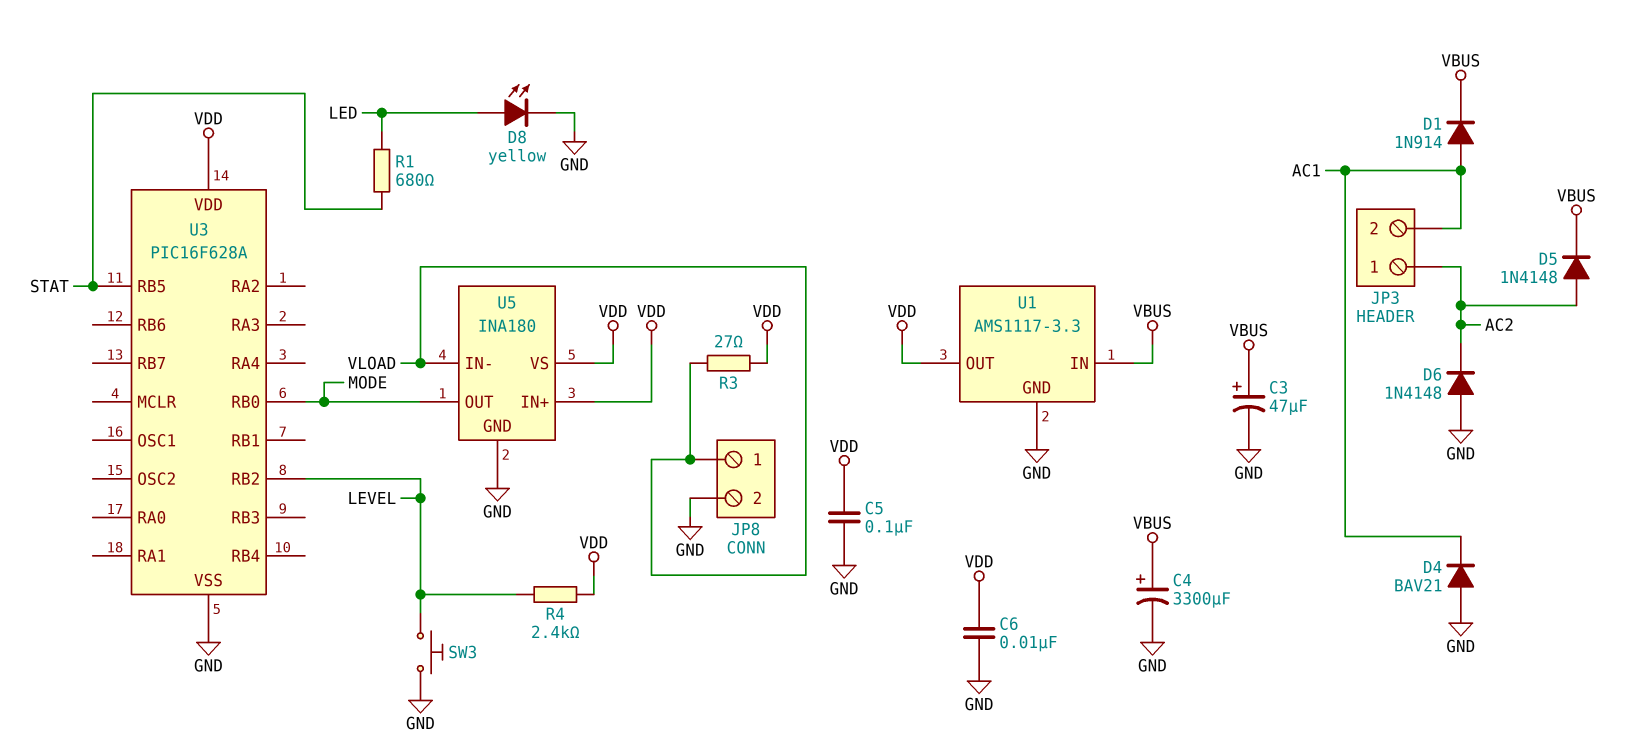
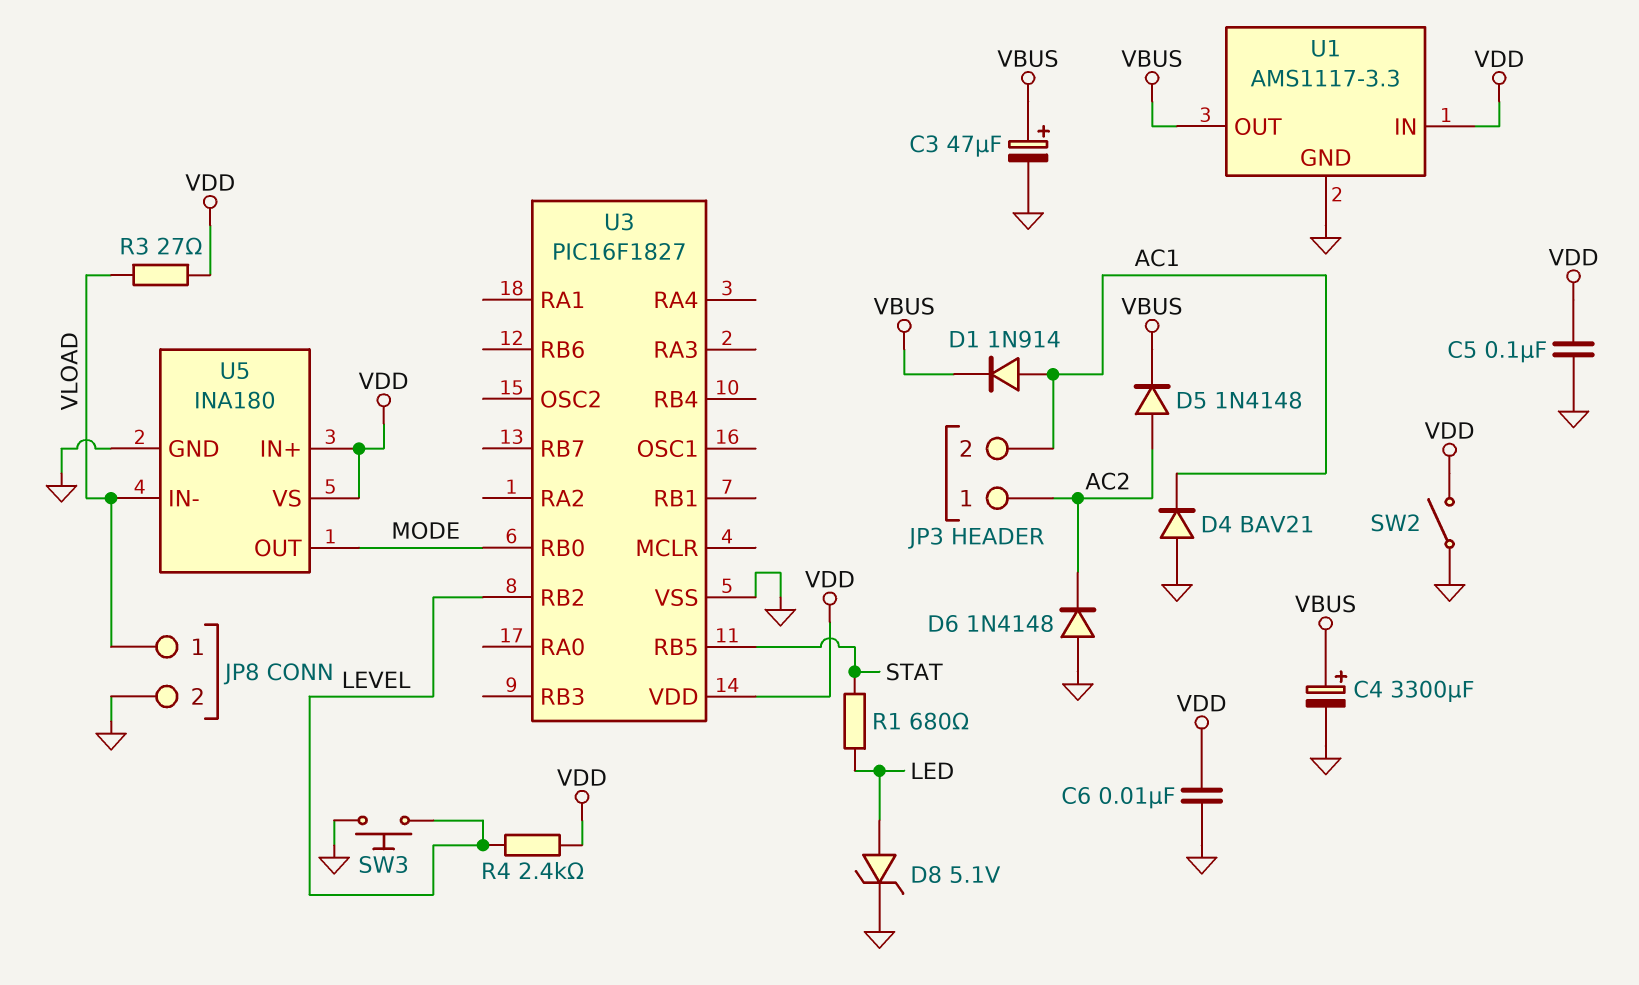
D8: LED yellow (A LED, K GND) -> zener 5.1V (A LED, K GND)
SW2: none -> switch (GND, VDD)
U1 pin IN: VBUS -> VDD
U1 pin OUT: VDD -> VBUS
U3: PIC16F628A -> PIC16F1827

